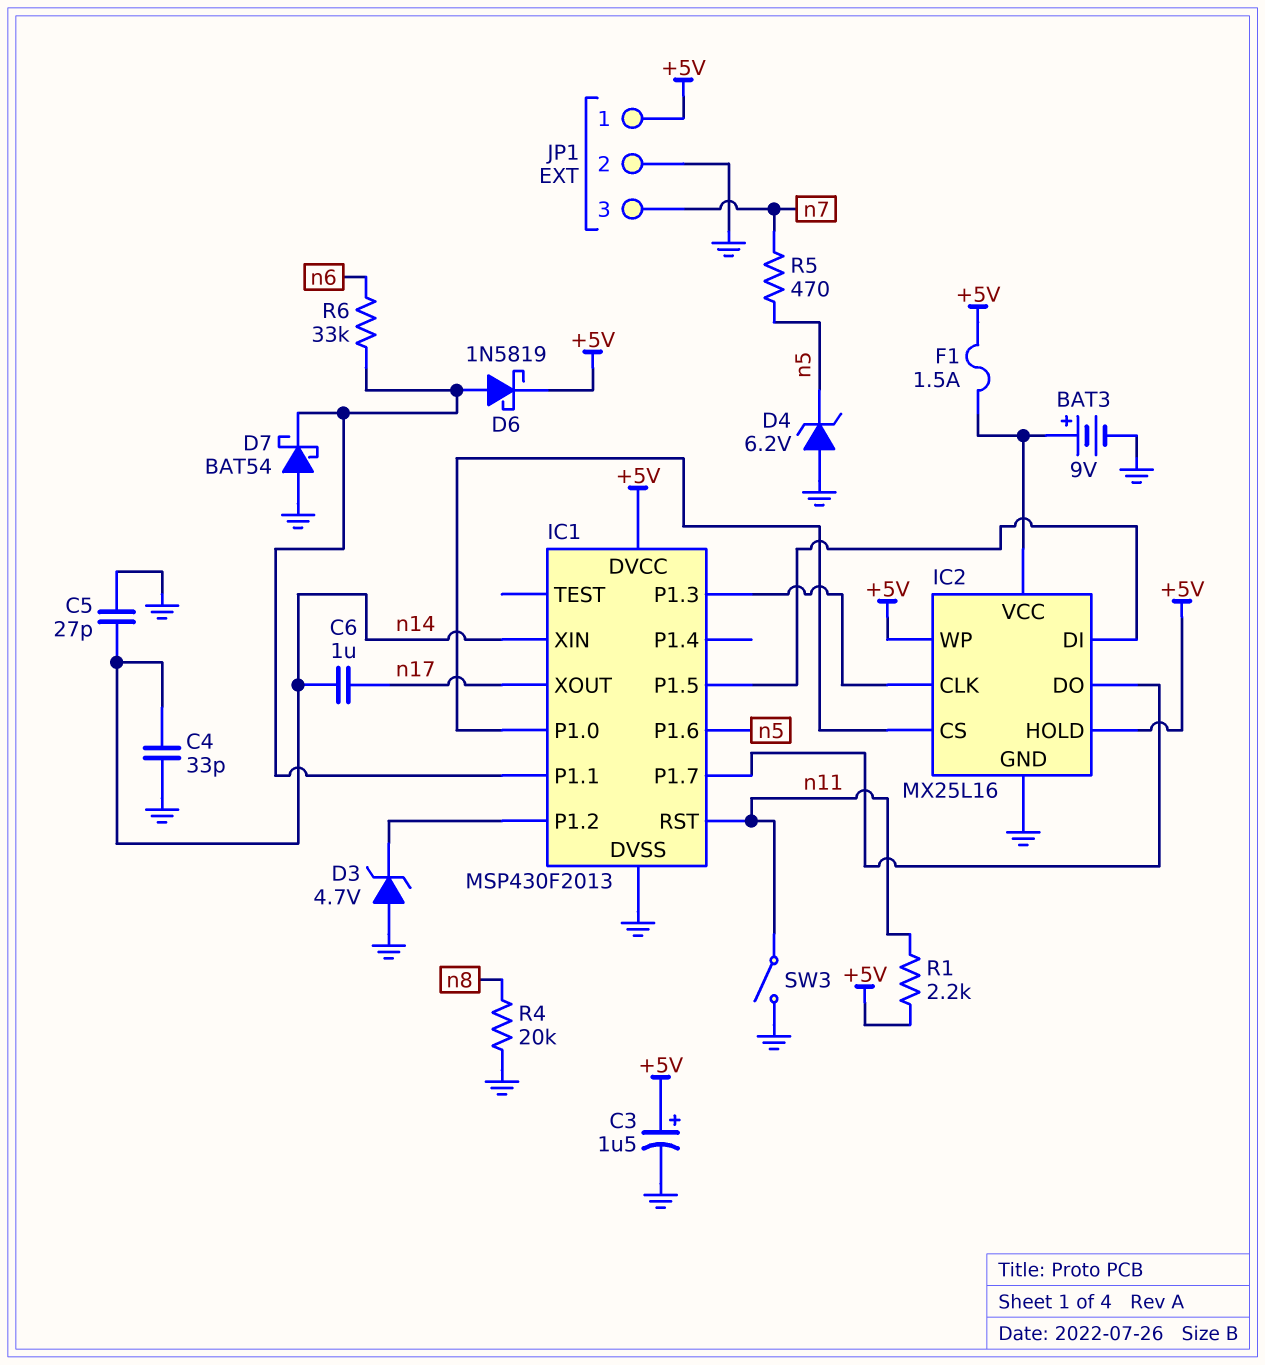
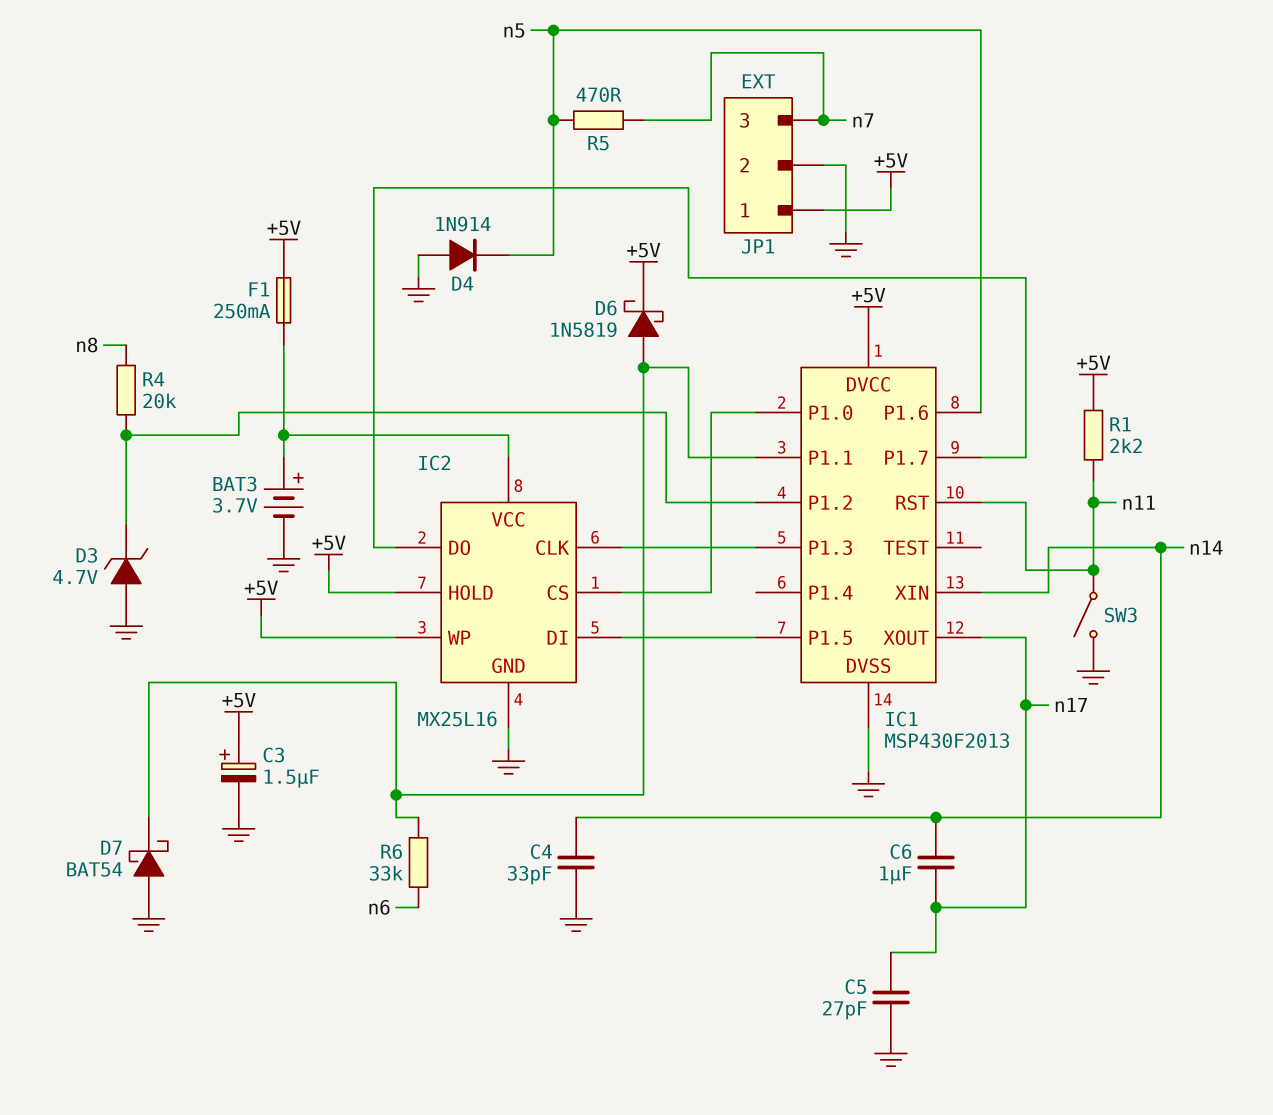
BAT3: 9V (plus IC2/VCC, minus GND) -> 3.7V (plus IC2/VCC, minus GND)
C5: 27pF (GND, n14) -> 27pF (GND, n17)
D4: zener 6.2V (A GND, K n5) -> diode 1N914 (A GND, K n5)
F1: 1.5A (+5V, IC2/VCC) -> 250mA (+5V, IC2/VCC)
R4: 20k (GND, n8) -> 20k (IC1/P1.2, n8)

